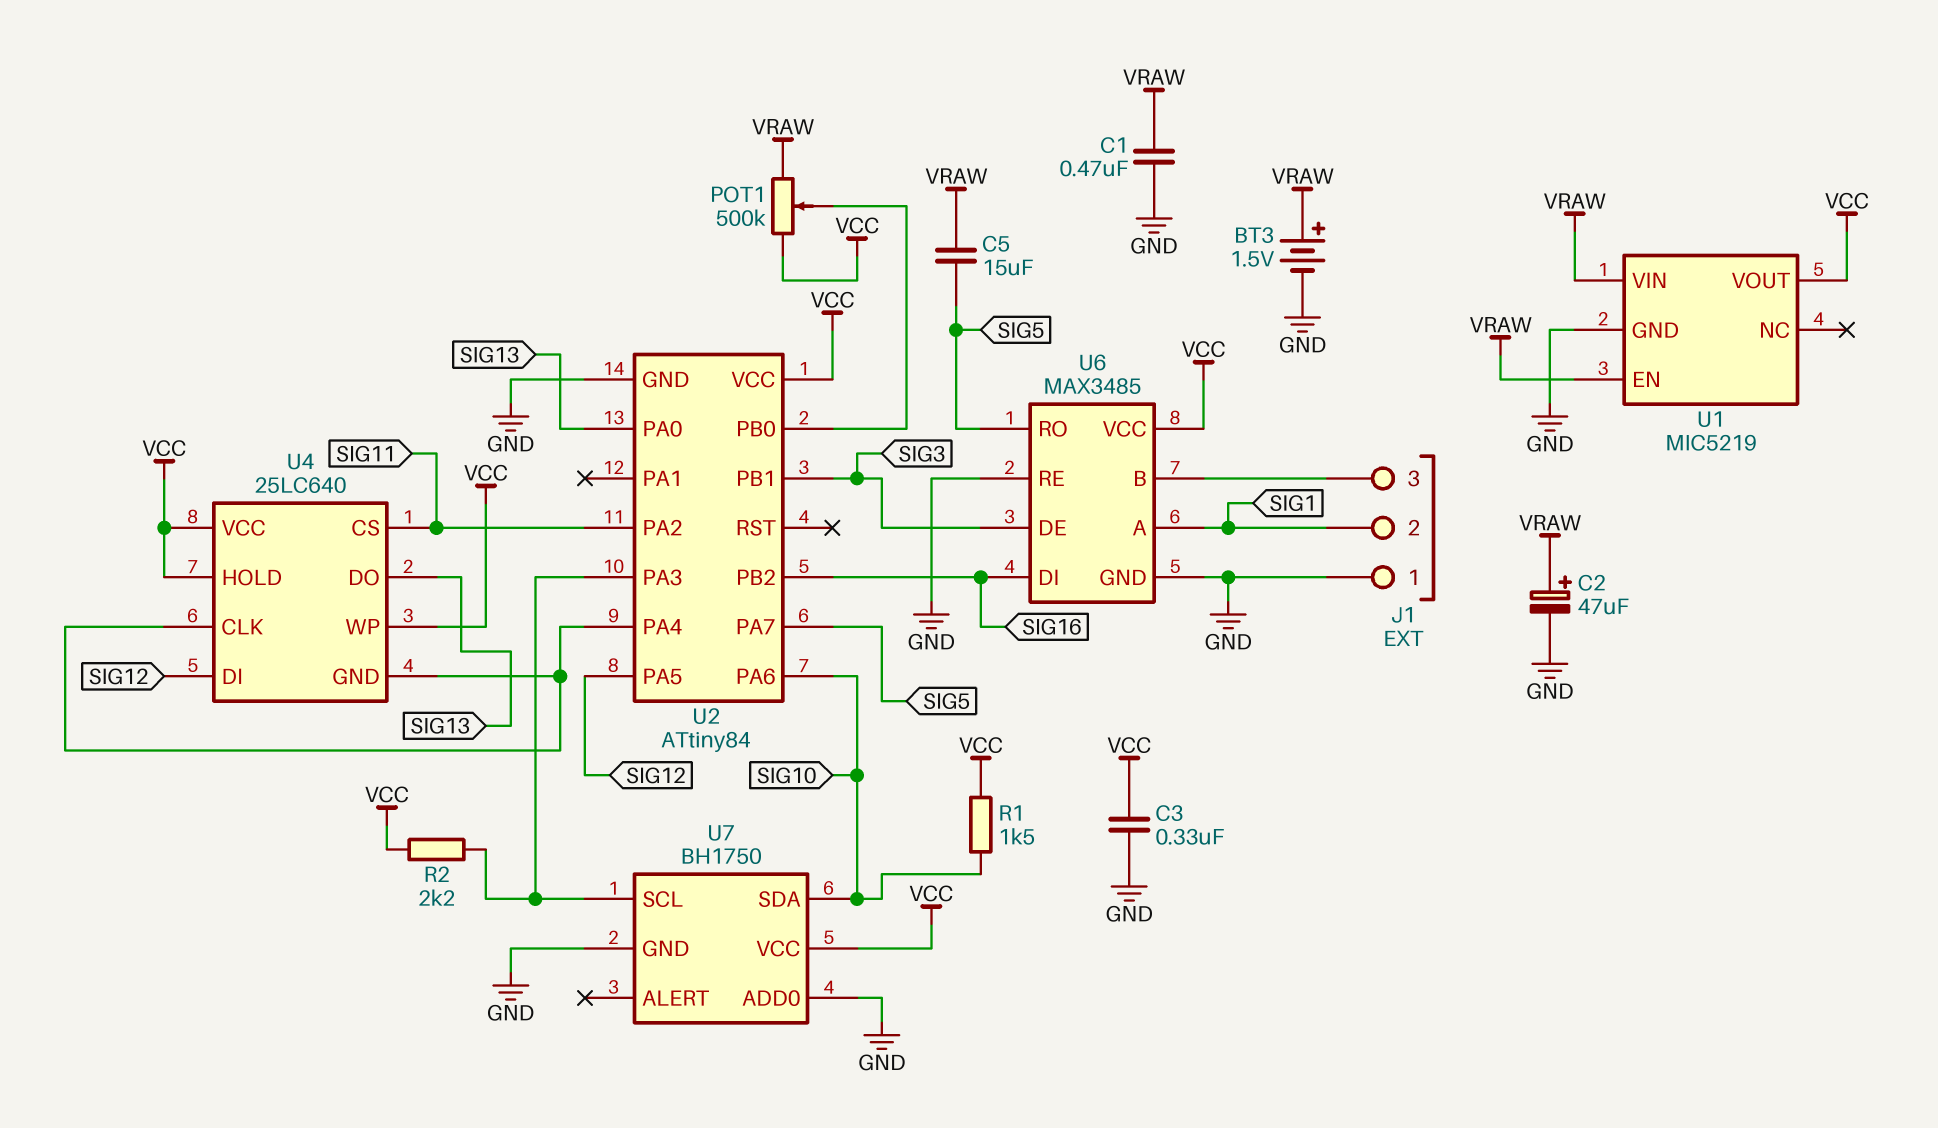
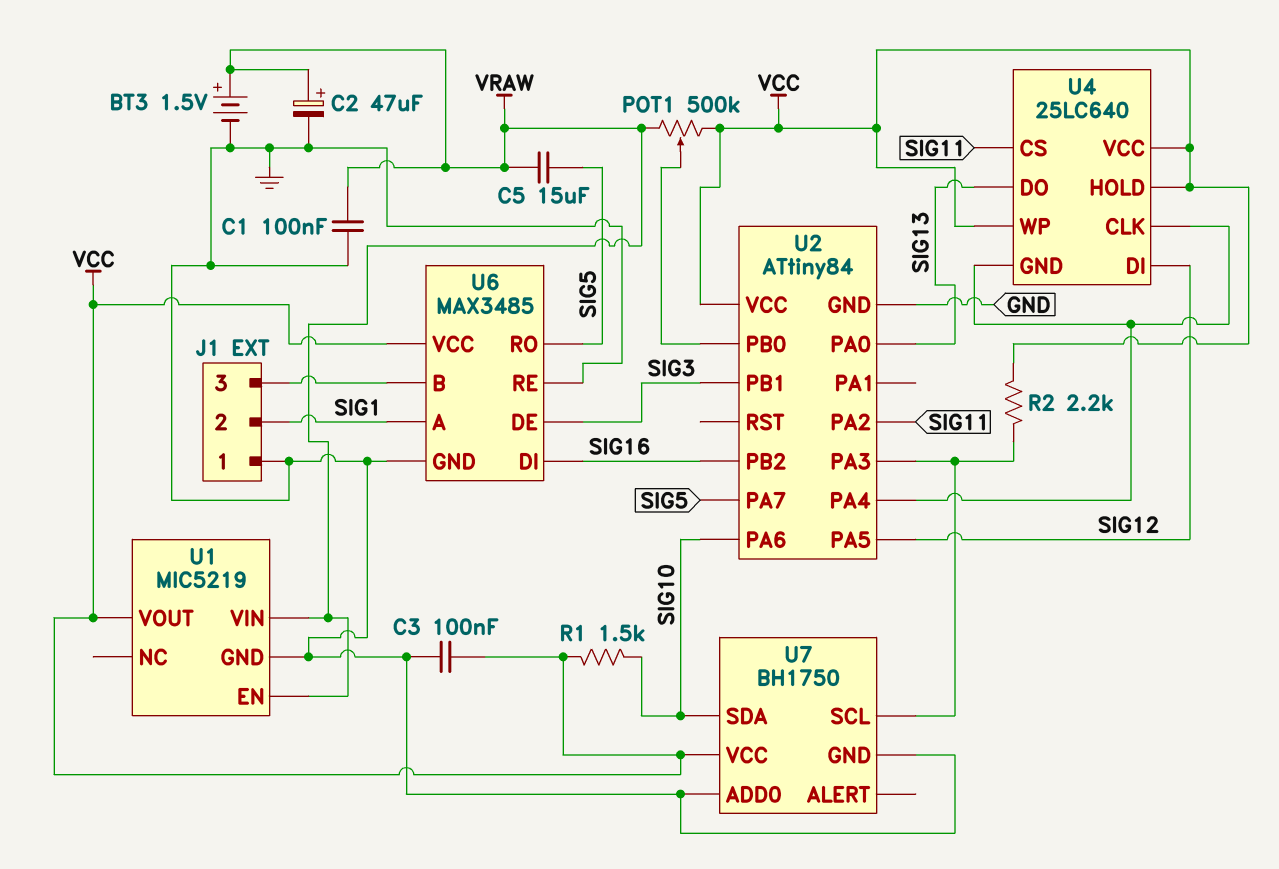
C1: 470nF (GND, VRAW) -> 100nF (GND, VRAW)
C3: 330nF (GND, VCC) -> 100nF (GND, VCC)

